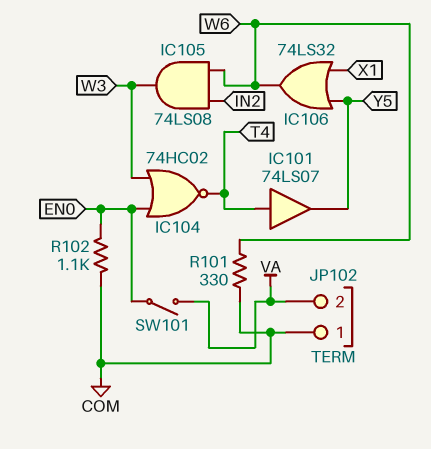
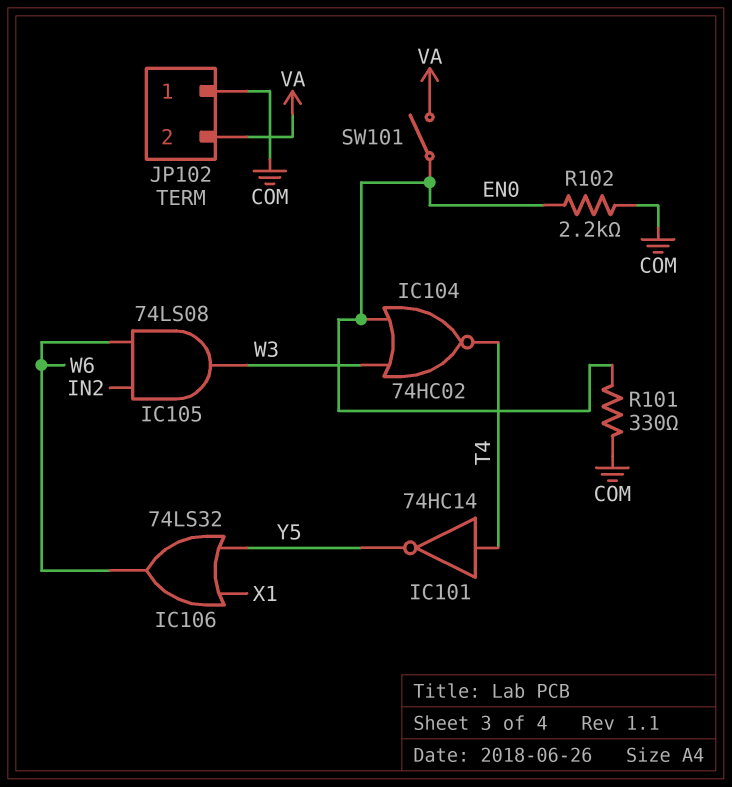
IC101: buffer 74LS07 (in T4, out Y5) -> NOT 74HC14 (in T4, out Y5)
R101: 330 (COM, W6) -> 330 (COM, EN0)
R102: 1.1k (COM, EN0) -> 2.2k (COM, EN0)

